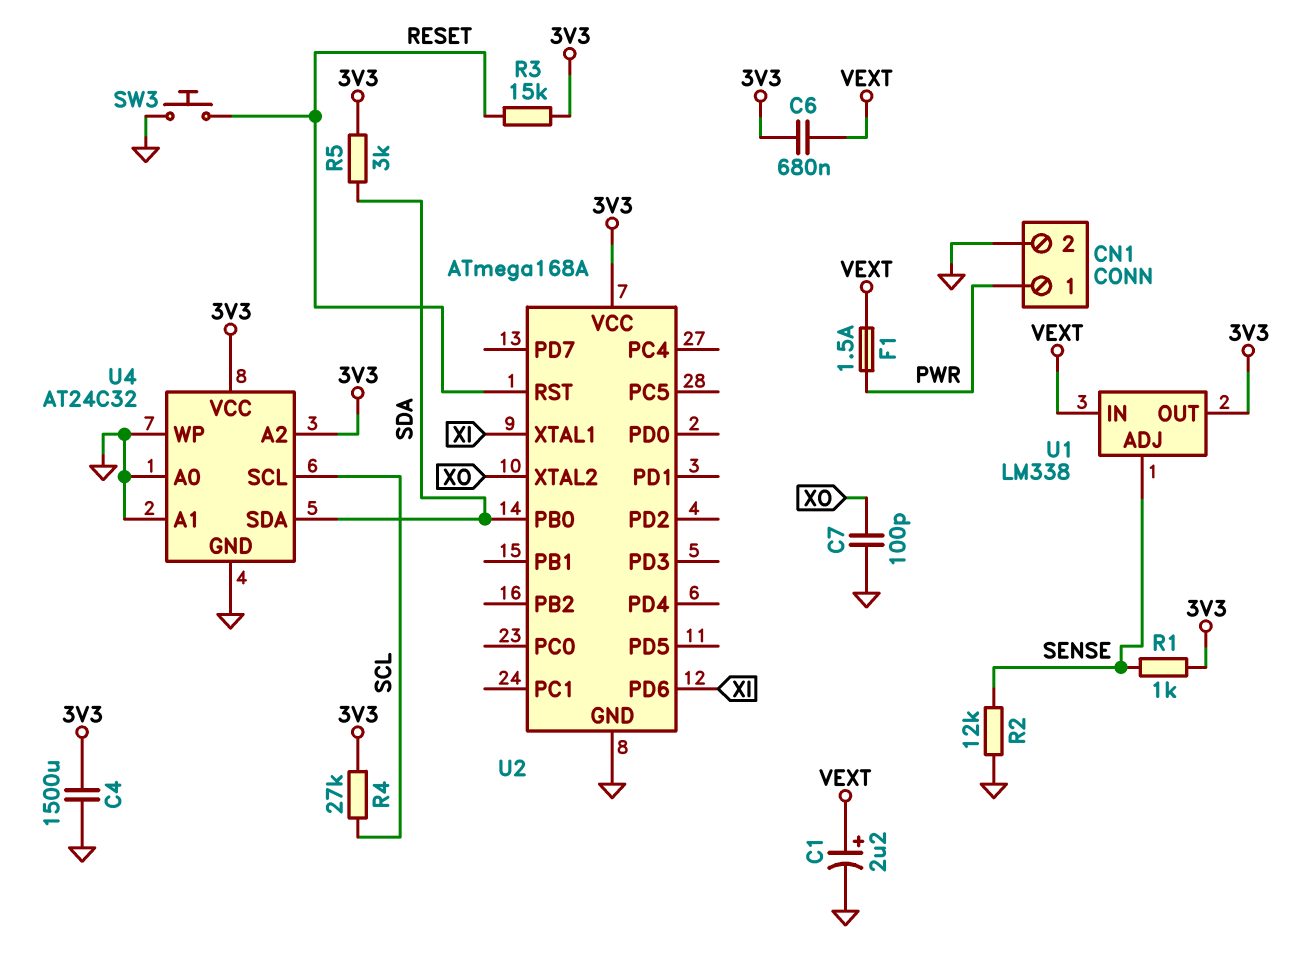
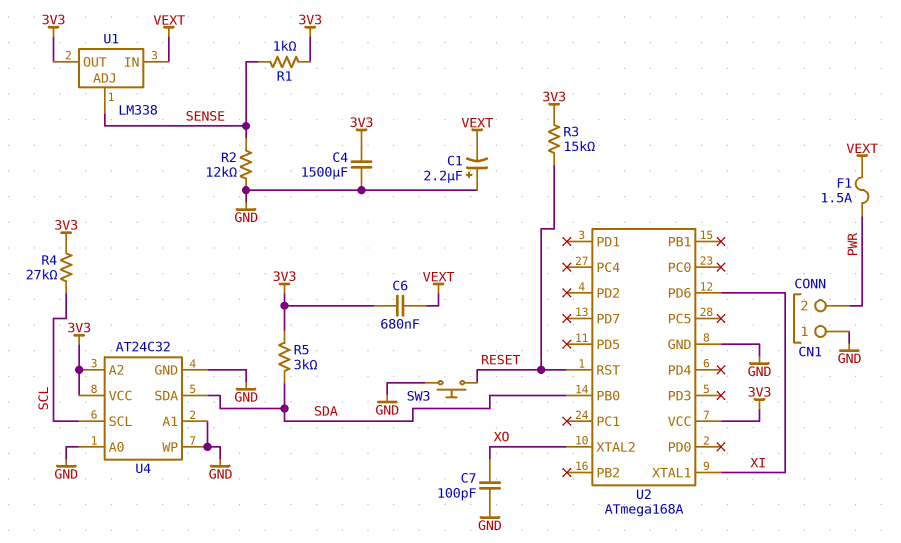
C1: 2.2uF (plus VEXT, minus GND) -> 2.2uF (plus GND, minus VEXT)
CN1 pin 1: PWR -> GND
CN1 pin 2: GND -> PWR

